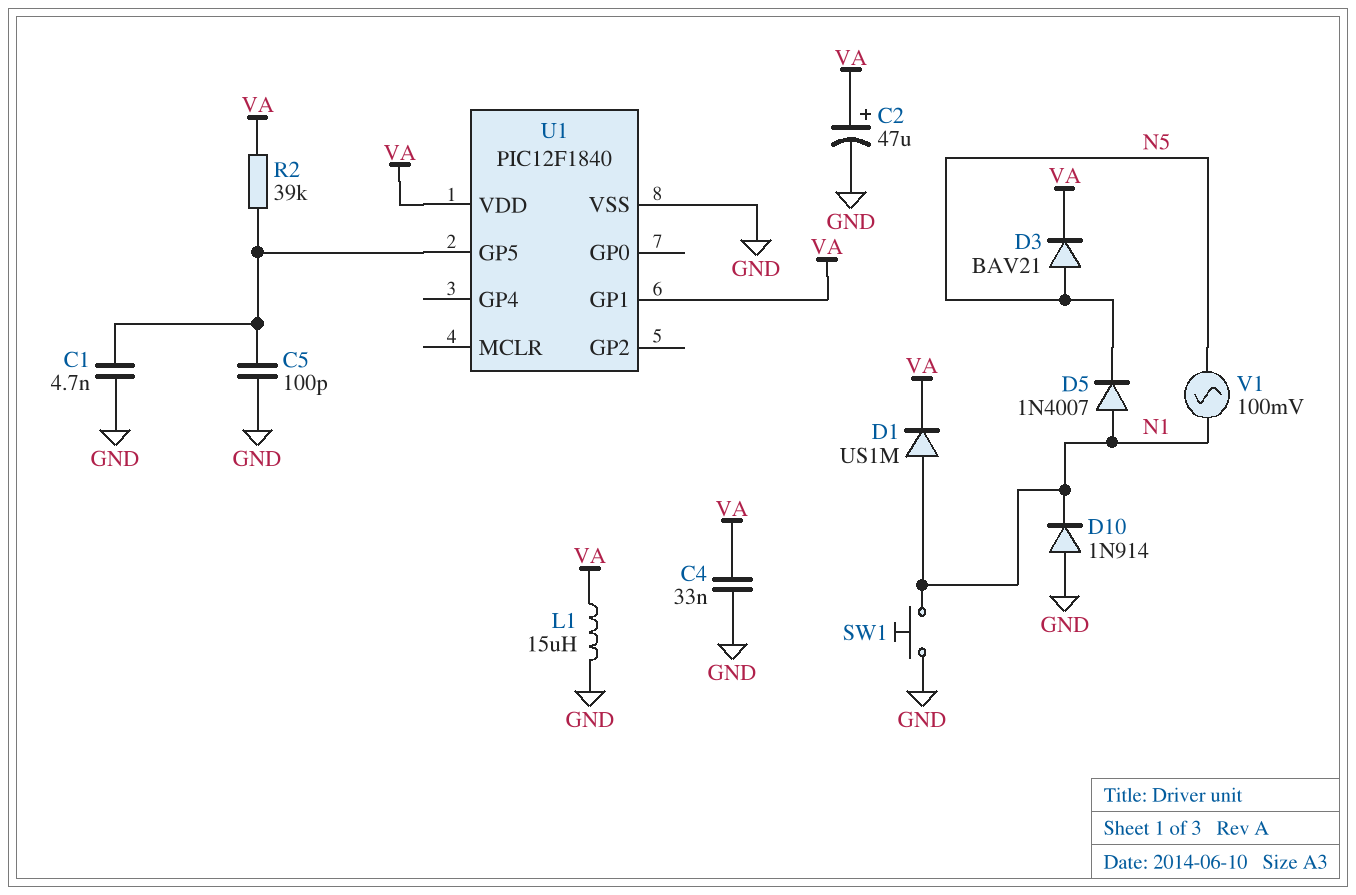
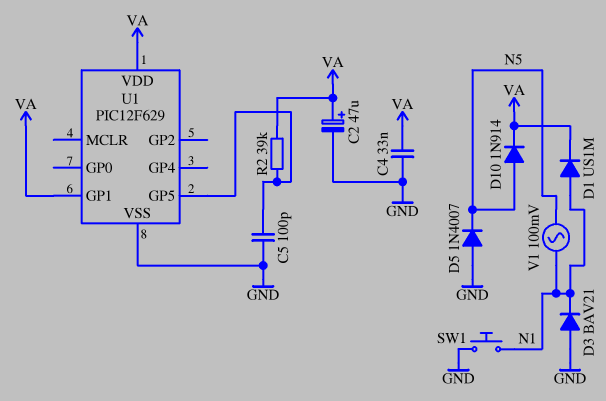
C1: 4.7nF (GND, U1/GP5) -> none
D3: diode BAV21 (A N5, K VA) -> diode BAV21 (A GND, K N1)
D5: diode 1N4007 (A N1, K N5) -> diode 1N4007 (A GND, K N5)
D10: diode 1N914 (A GND, K N1) -> diode 1N914 (A N5, K VA)
L1: 15uH (GND, VA) -> none
U1: PIC12F1840 -> PIC12F629

